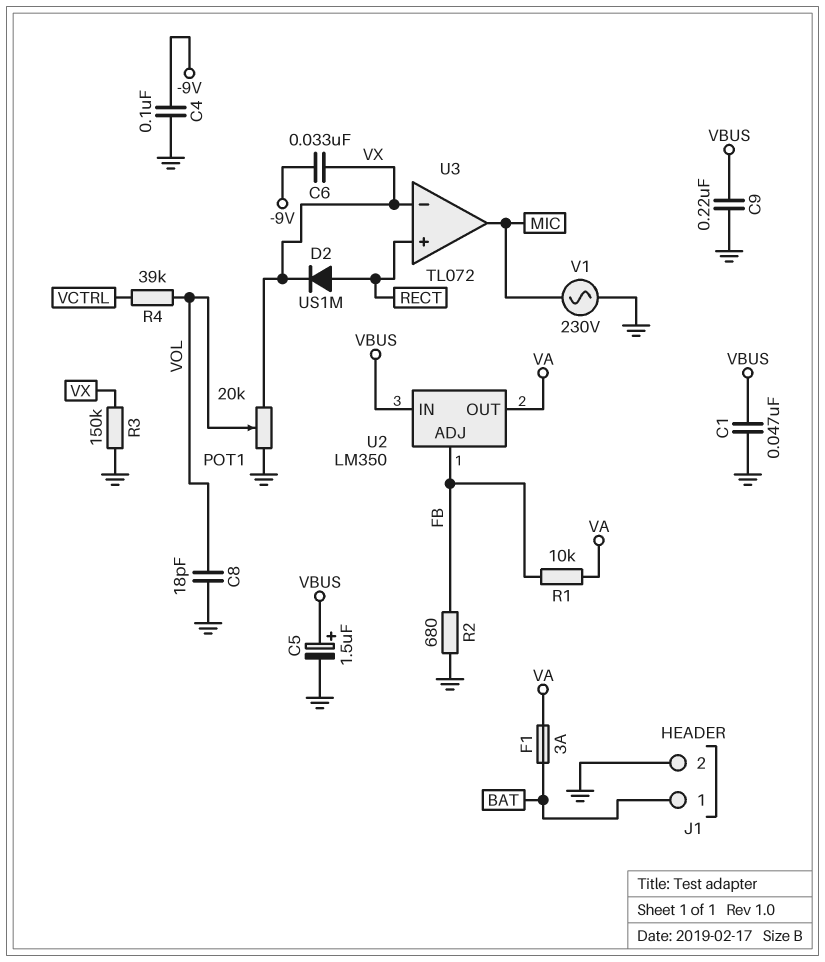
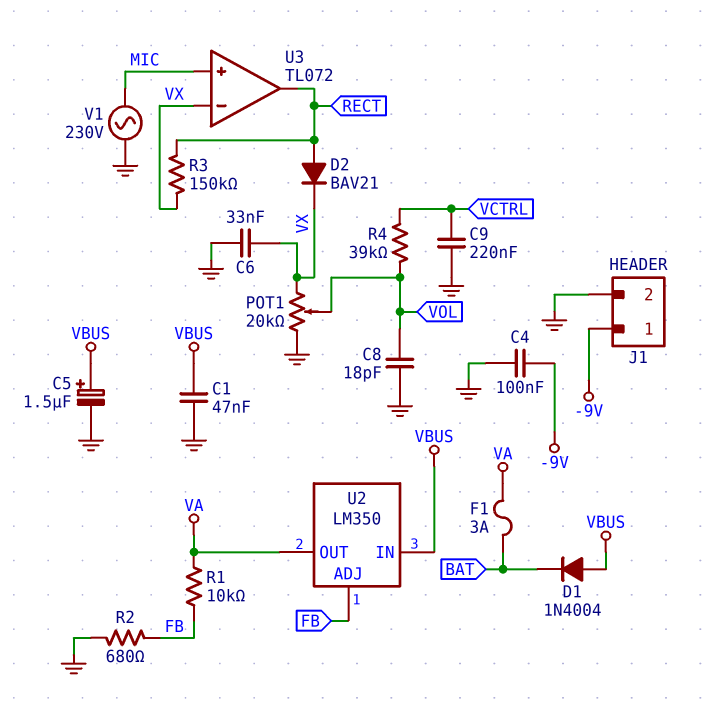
C6: 33nF (-9V, VX) -> 33nF (GND, VX)
C9: 220nF (GND, VBUS) -> 220nF (GND, VCTRL)
D1: none -> diode 1N4004 (A VBUS, K BAT)
D2: diode US1M (A RECT, K VX) -> diode BAV21 (A RECT, K VX)
J1 pin 1: BAT -> -9V
R3: 150k (GND, VX) -> 150k (RECT, VX)
U3 pin in+: RECT -> MIC
U3 pin out: MIC -> RECT

